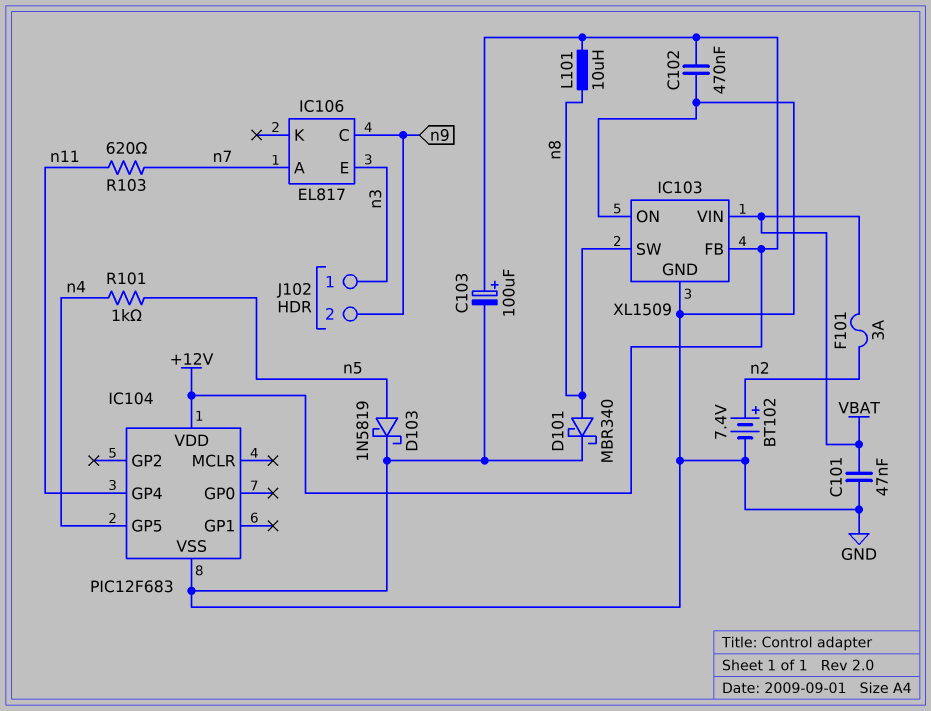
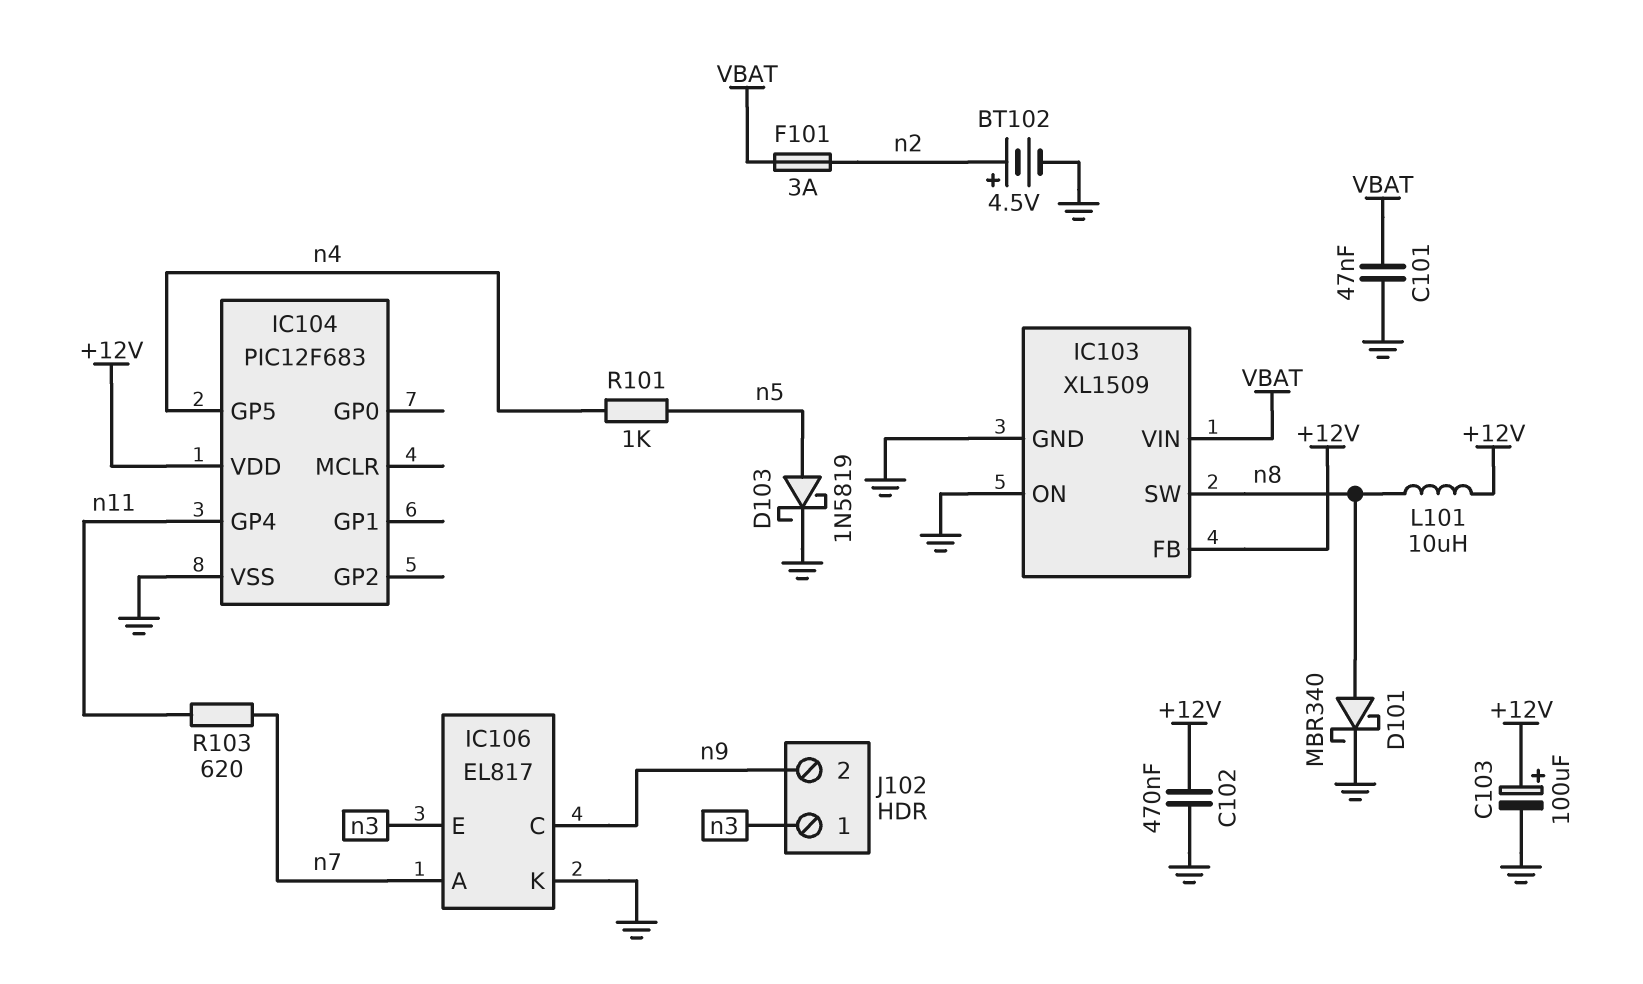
BT102: 7.4V (plus n2, minus GND) -> 4.5V (plus n2, minus GND)
IC106 pin K: none -> GND

